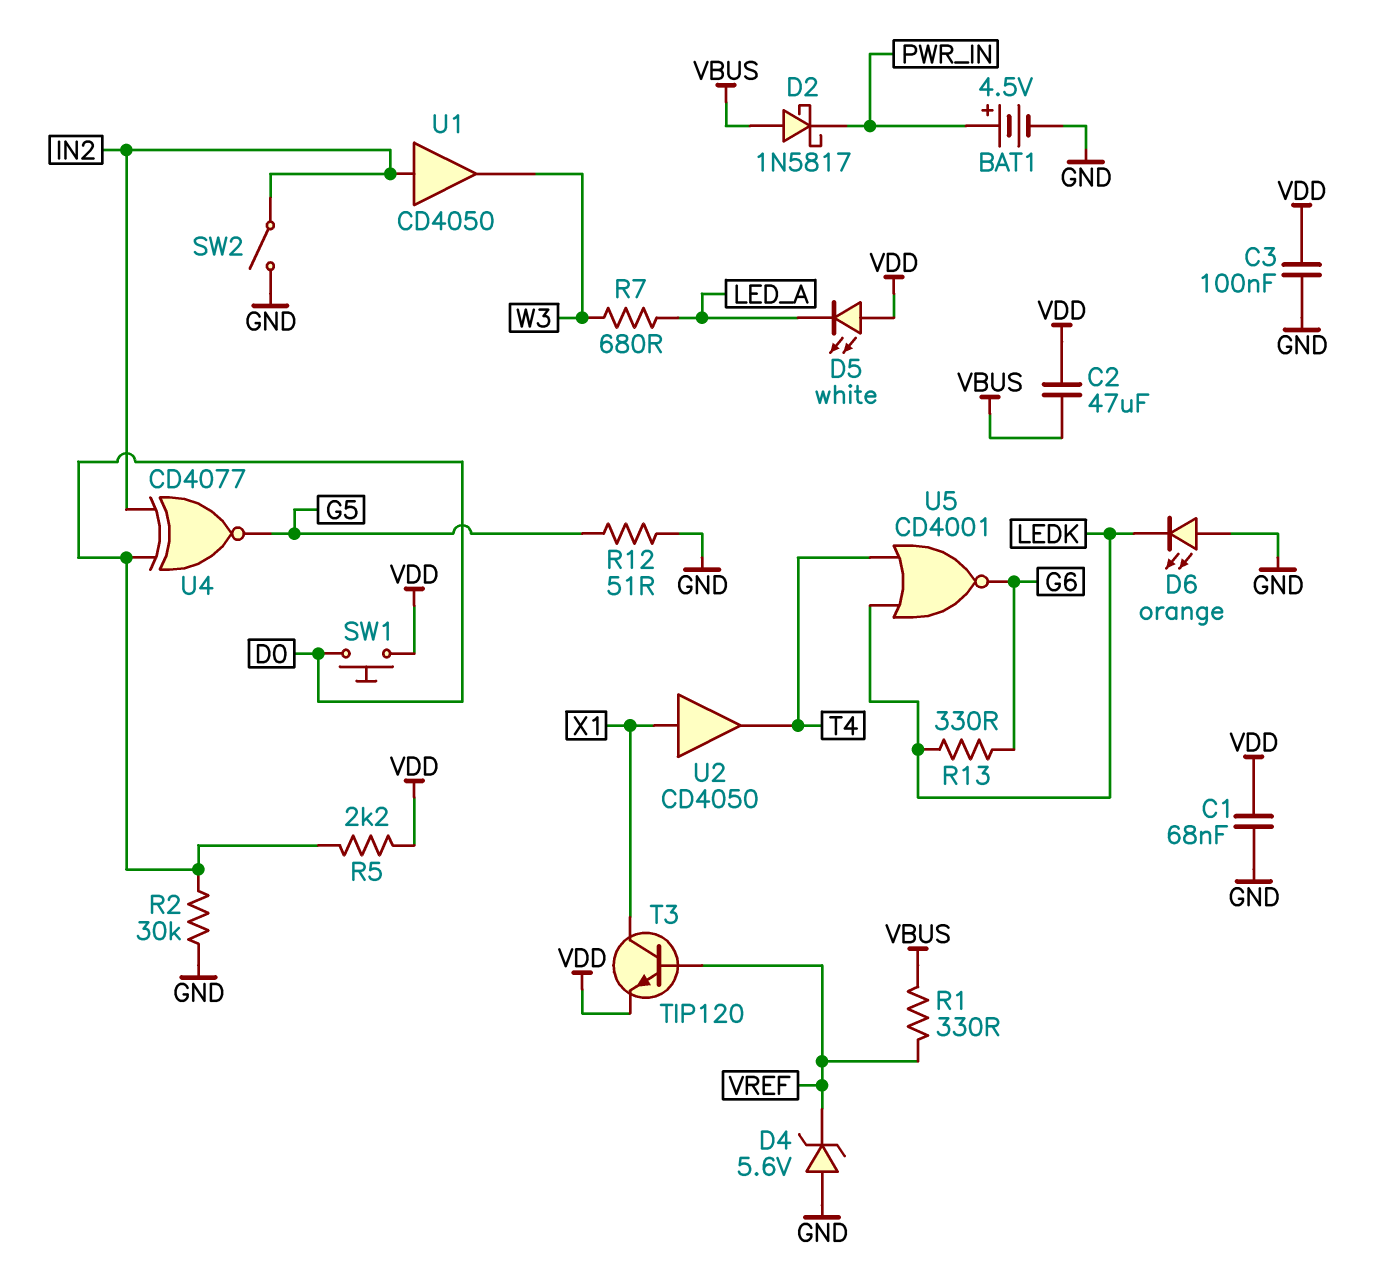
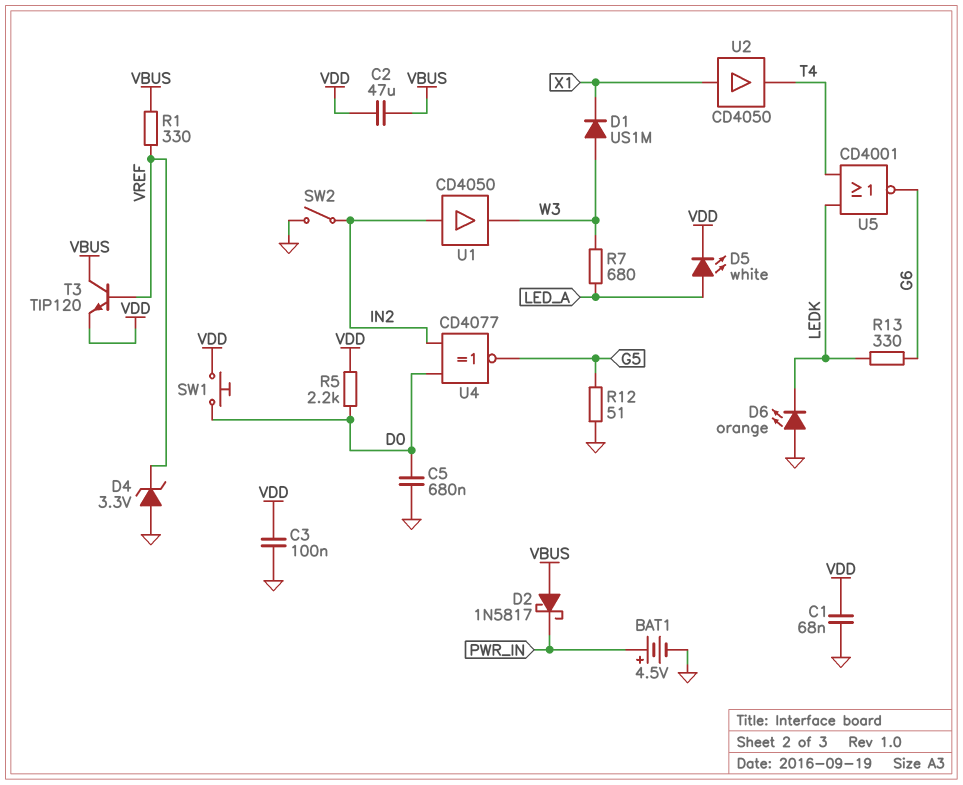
C5: none -> 680nF (D0, GND)
D1: none -> diode US1M (A W3, K X1)
D4: zener 5.6V (A GND, K VREF) -> zener 3.3V (A GND, K VREF)
D5: LED white (A VDD, K LED_A) -> LED white (A LED_A, K VDD)
R2: 30k (D0, GND) -> none
T3: NPN TIP120 (B VREF, C X1, E VDD) -> NPN TIP120 (B VREF, C VBUS, E VDD)

